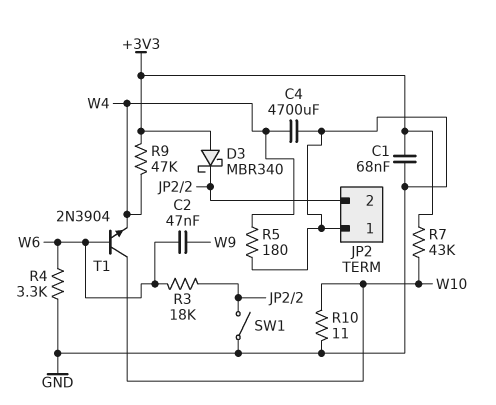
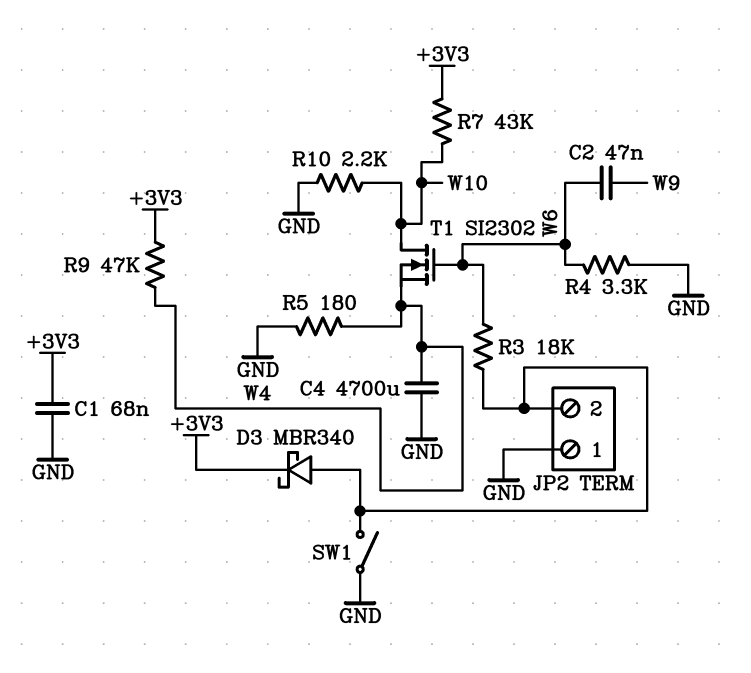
D3: schottky MBR340 (A +3V3, K JP2/2) -> schottky MBR340 (A JP2/2, K +3V3)
R10: 11 (GND, W10) -> 2.2k (GND, W10)
T1: NPN 2N3904 (B W6, C W10, E W4) -> NMOS SI2302 (G W6, D W10, S W4)

